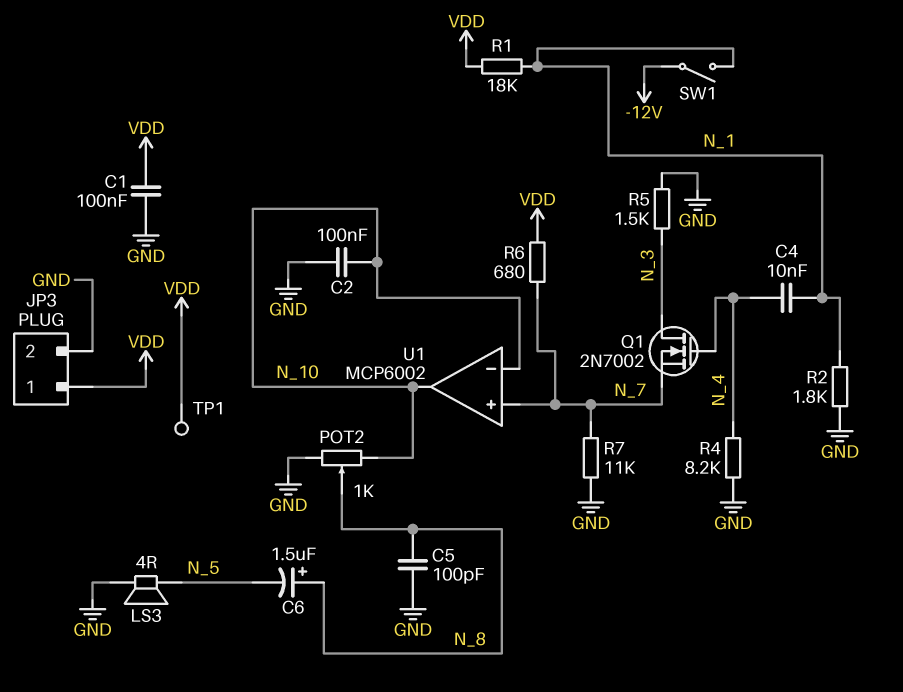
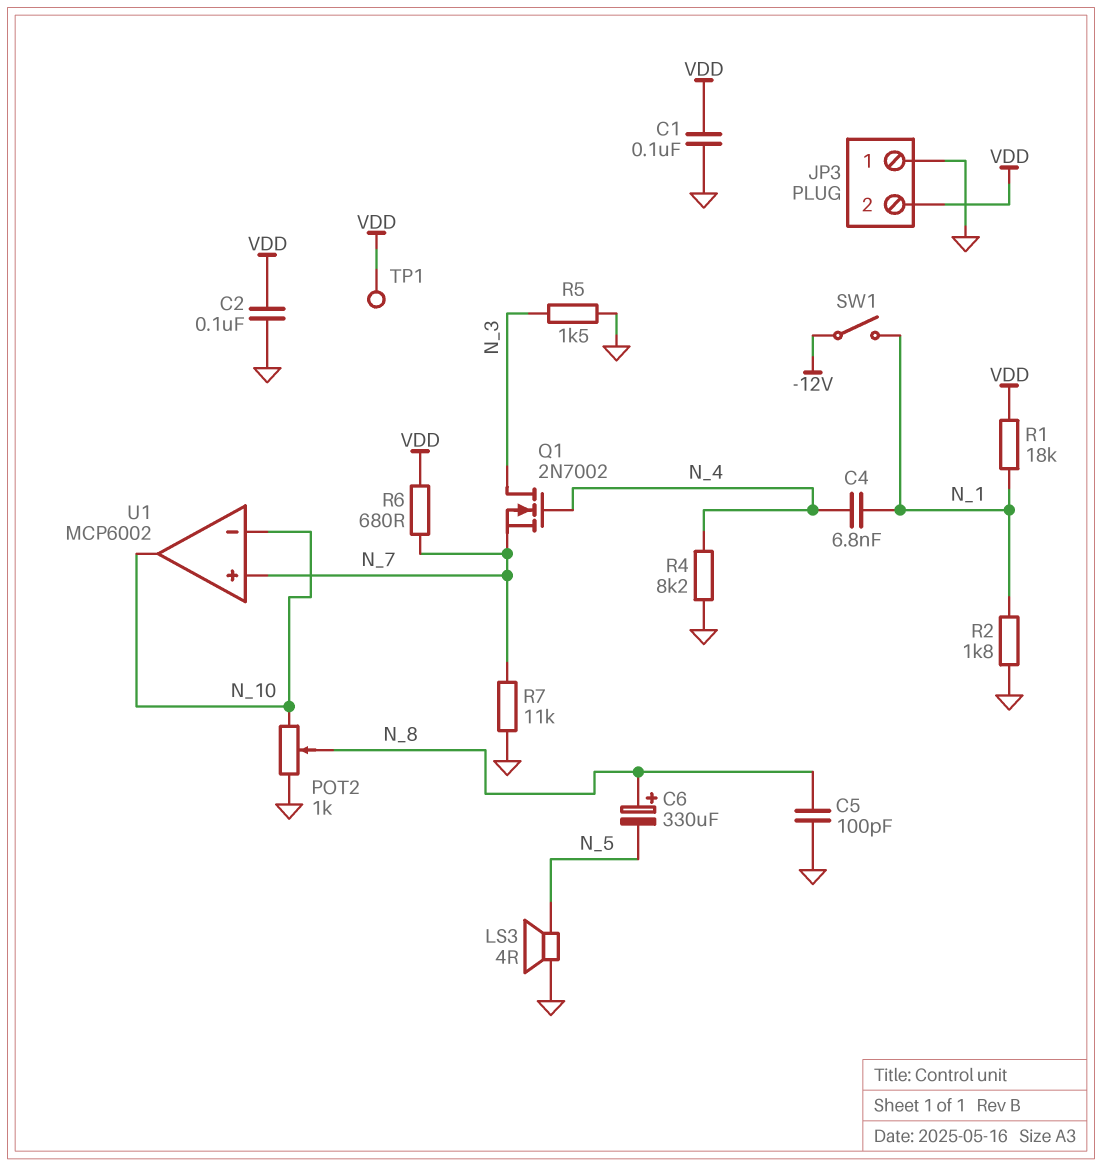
C2: 100nF (GND, N_10) -> 100nF (GND, VDD)
C4: 10nF (N_1, N_4) -> 6.8nF (N_1, N_4)
C6: 1.5uF (plus N_8, minus N_5) -> 330uF (plus N_8, minus N_5)
JP3 pin 1: VDD -> GND
JP3 pin 2: GND -> VDD

